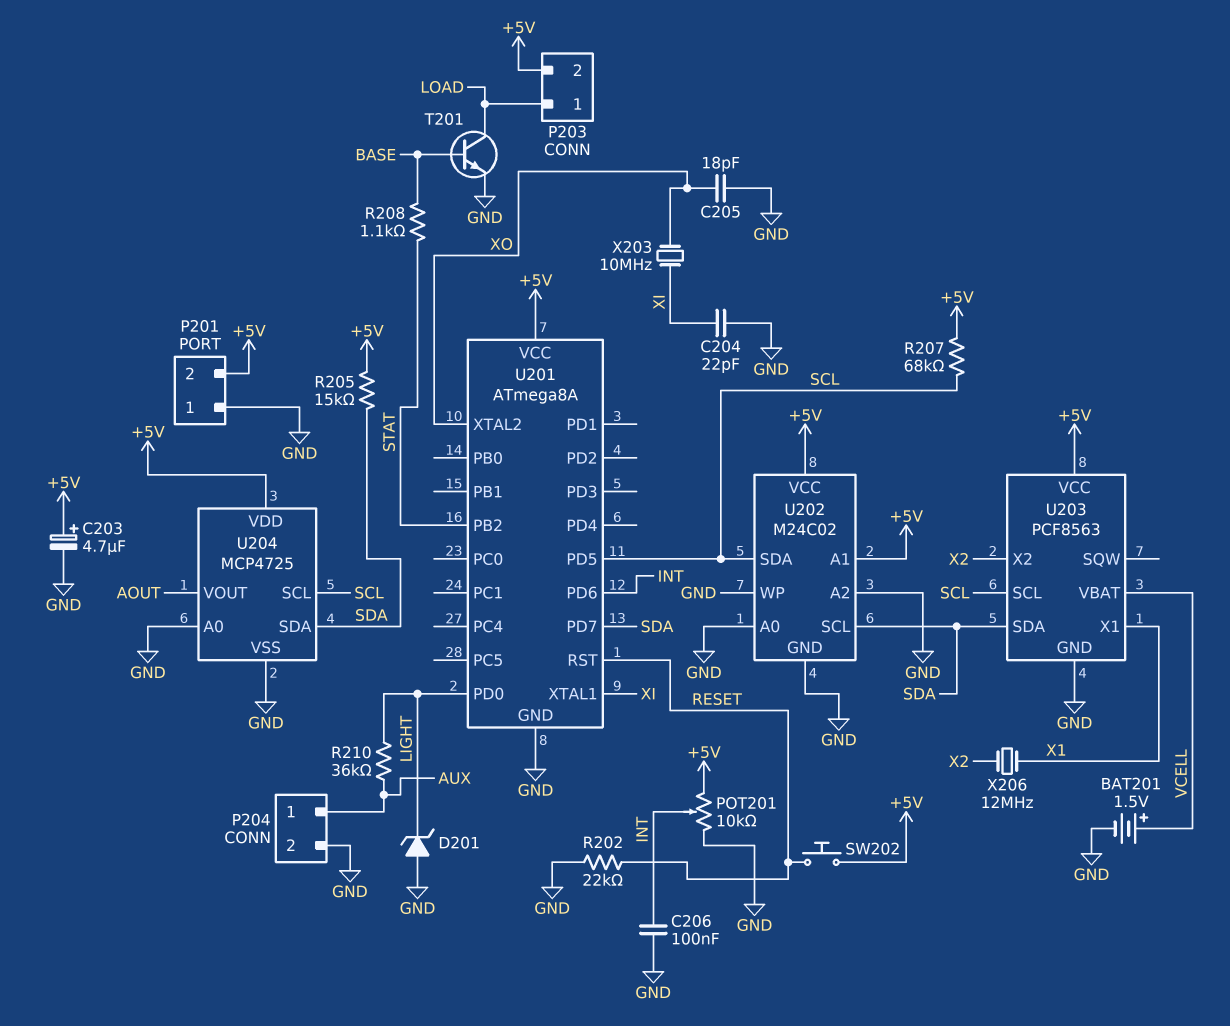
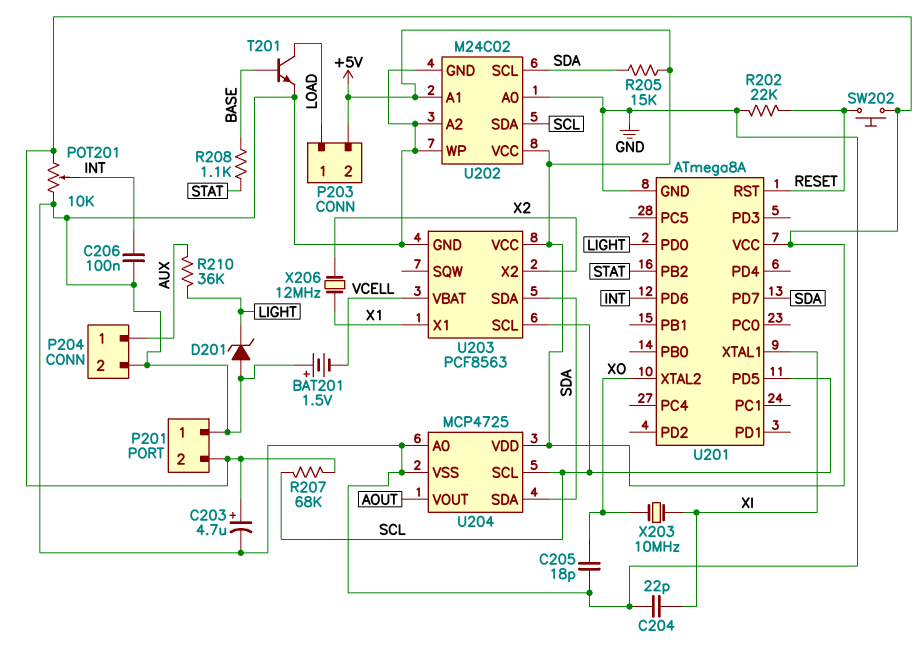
BAT201: 1.5V (plus VCELL, minus GND) -> 1.5V (plus GND, minus VCELL)

